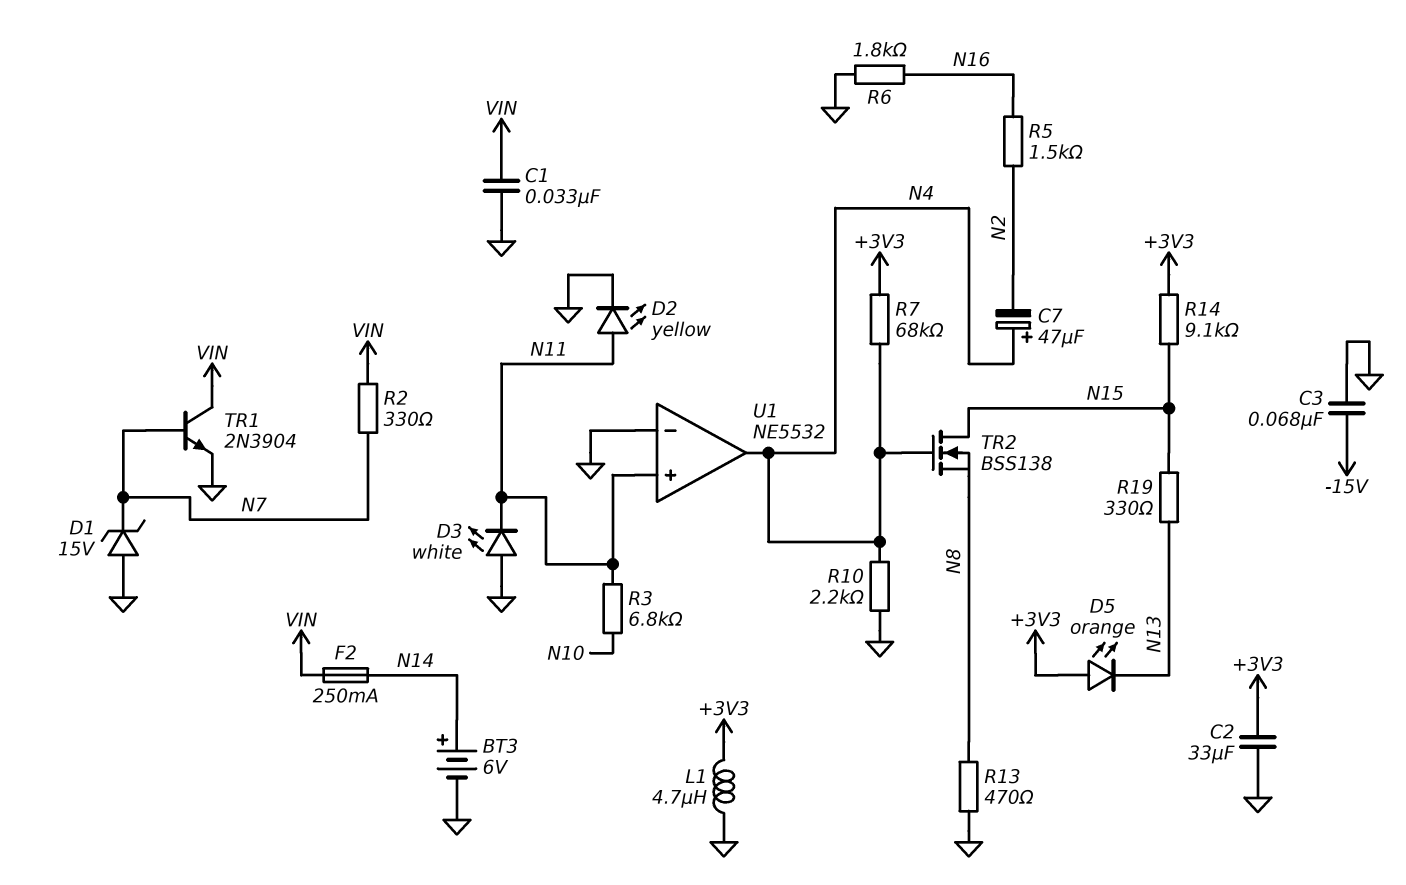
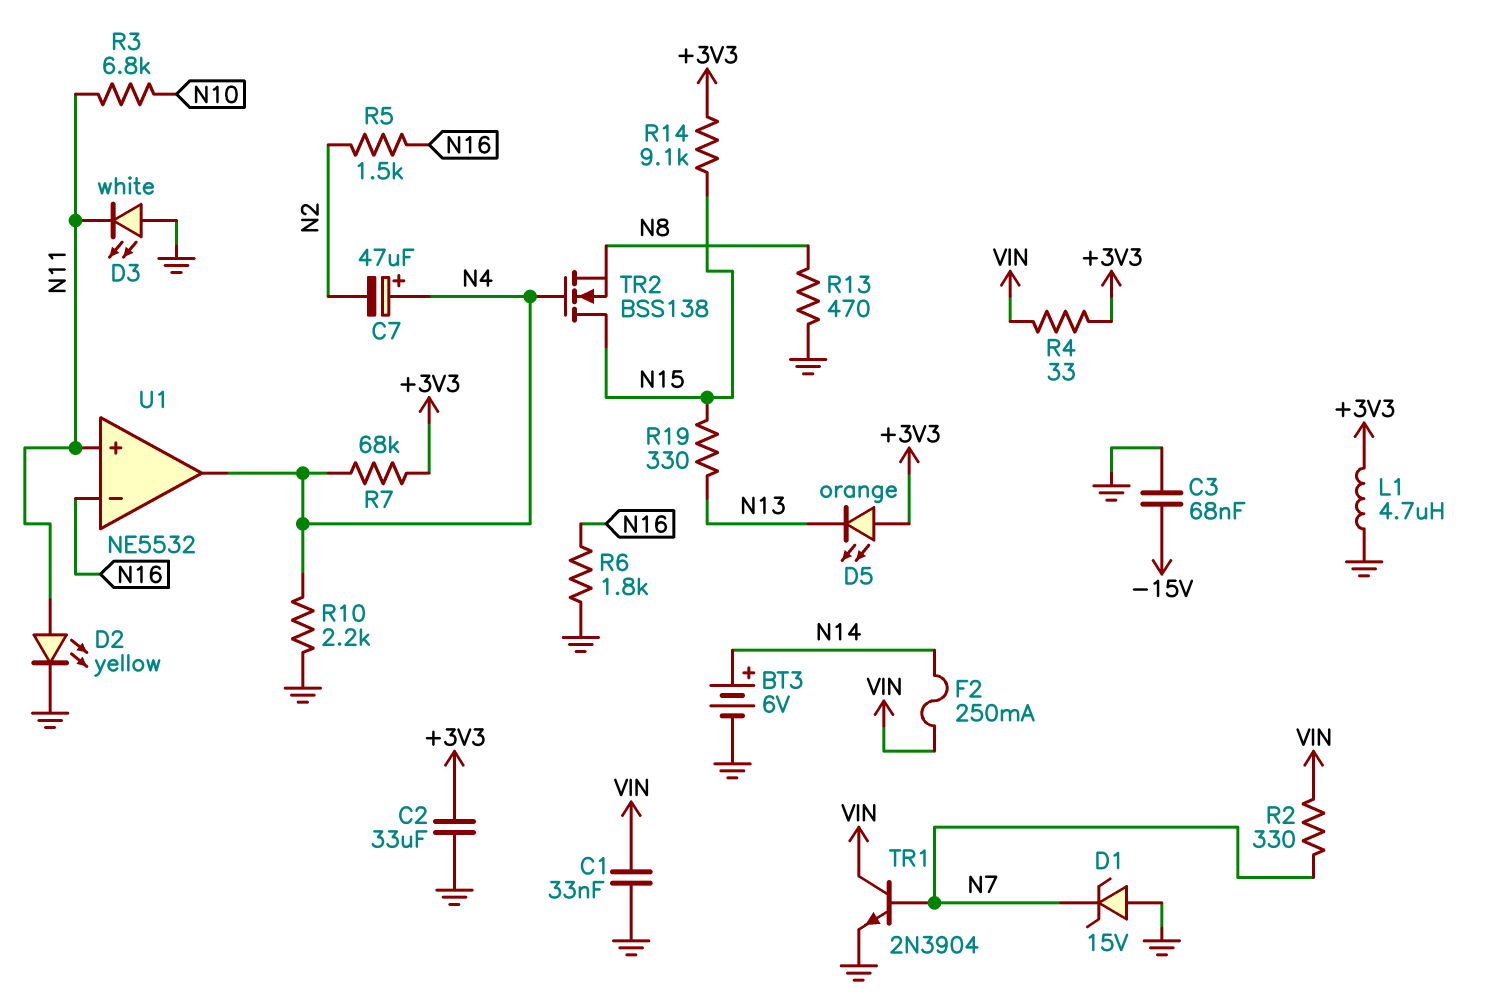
R4: none -> 33 (+3V3, VIN)
U1 pin in-: GND -> N16

